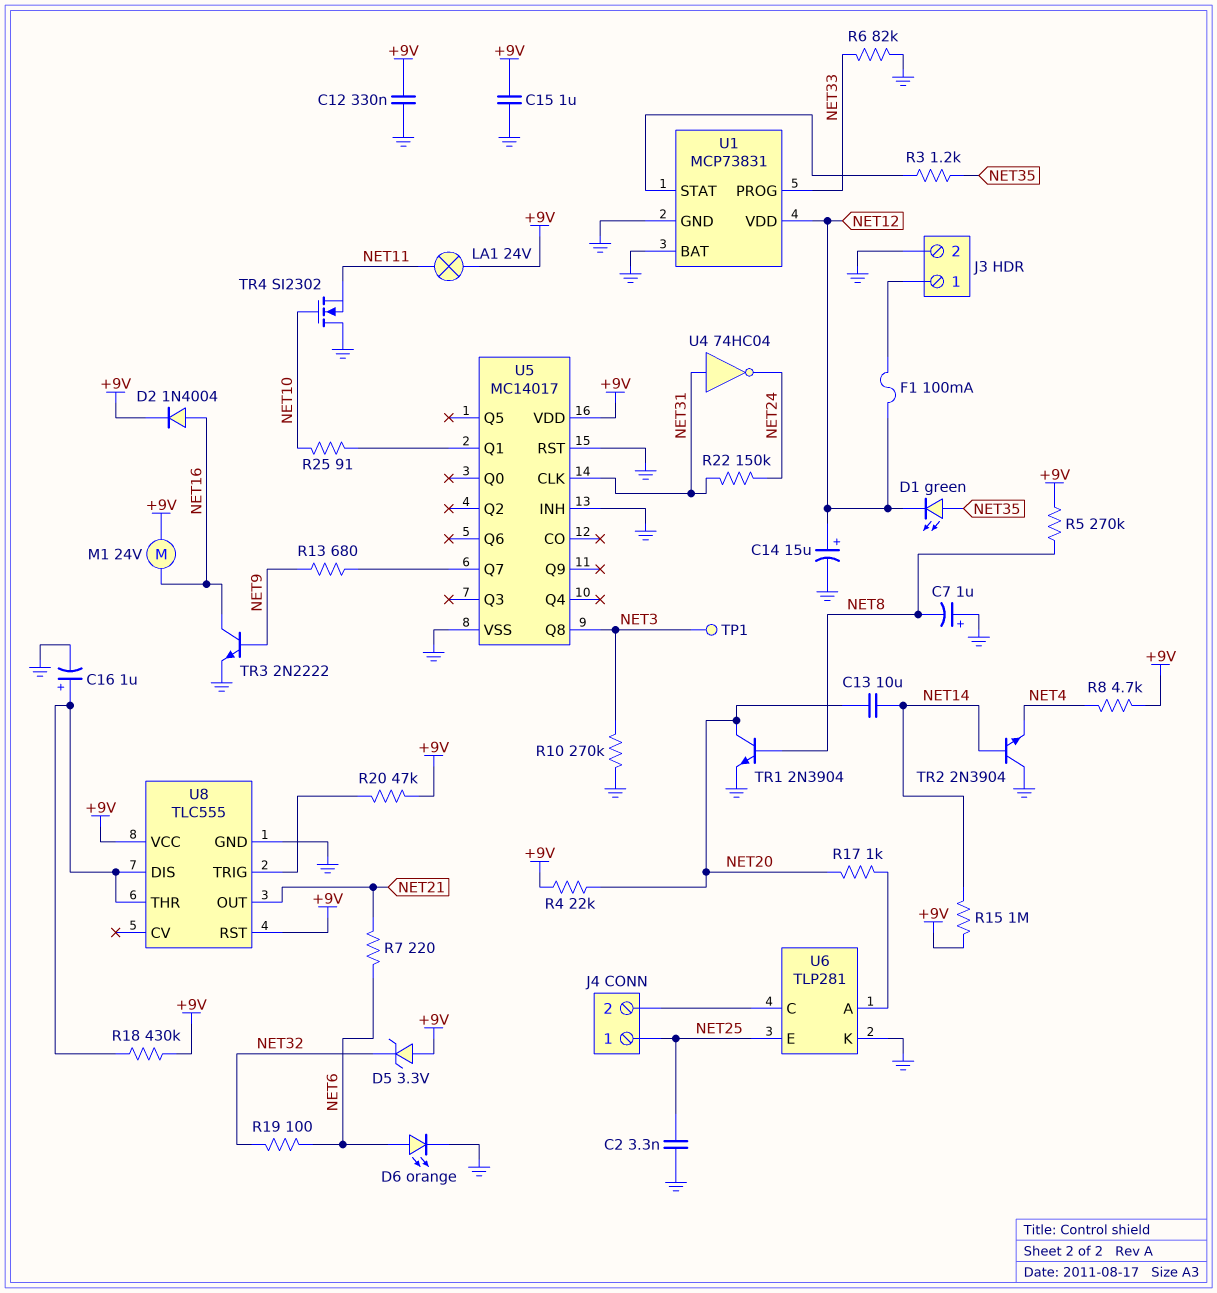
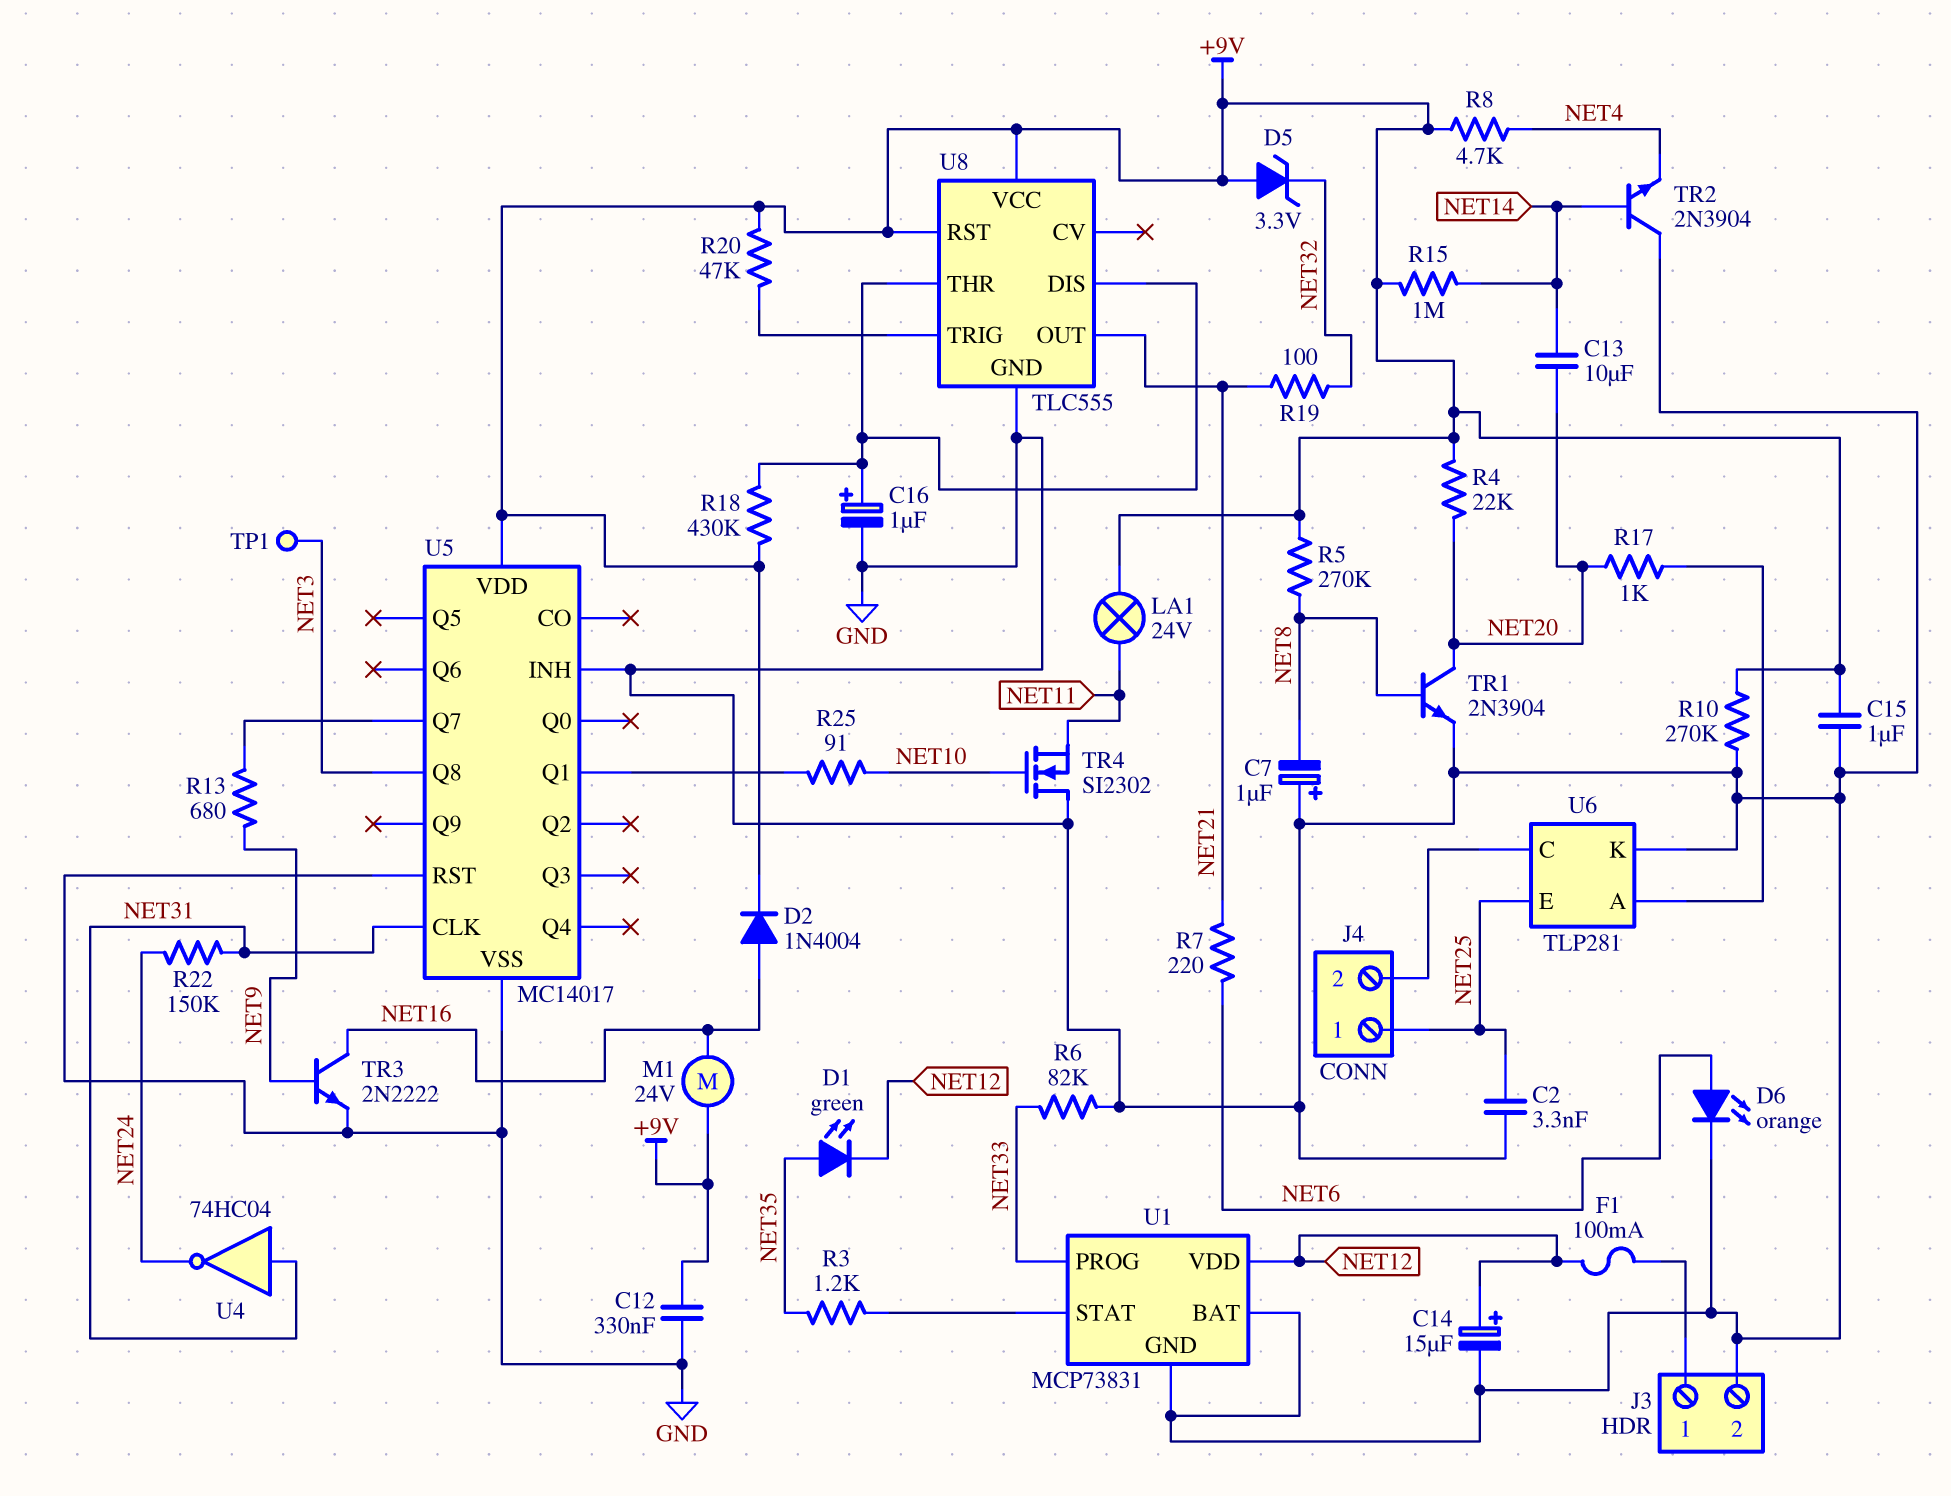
R10: 270k (GND, NET3) -> 270k (+9V, GND)
R19: 100 (NET6, NET32) -> 100 (NET21, NET32)

